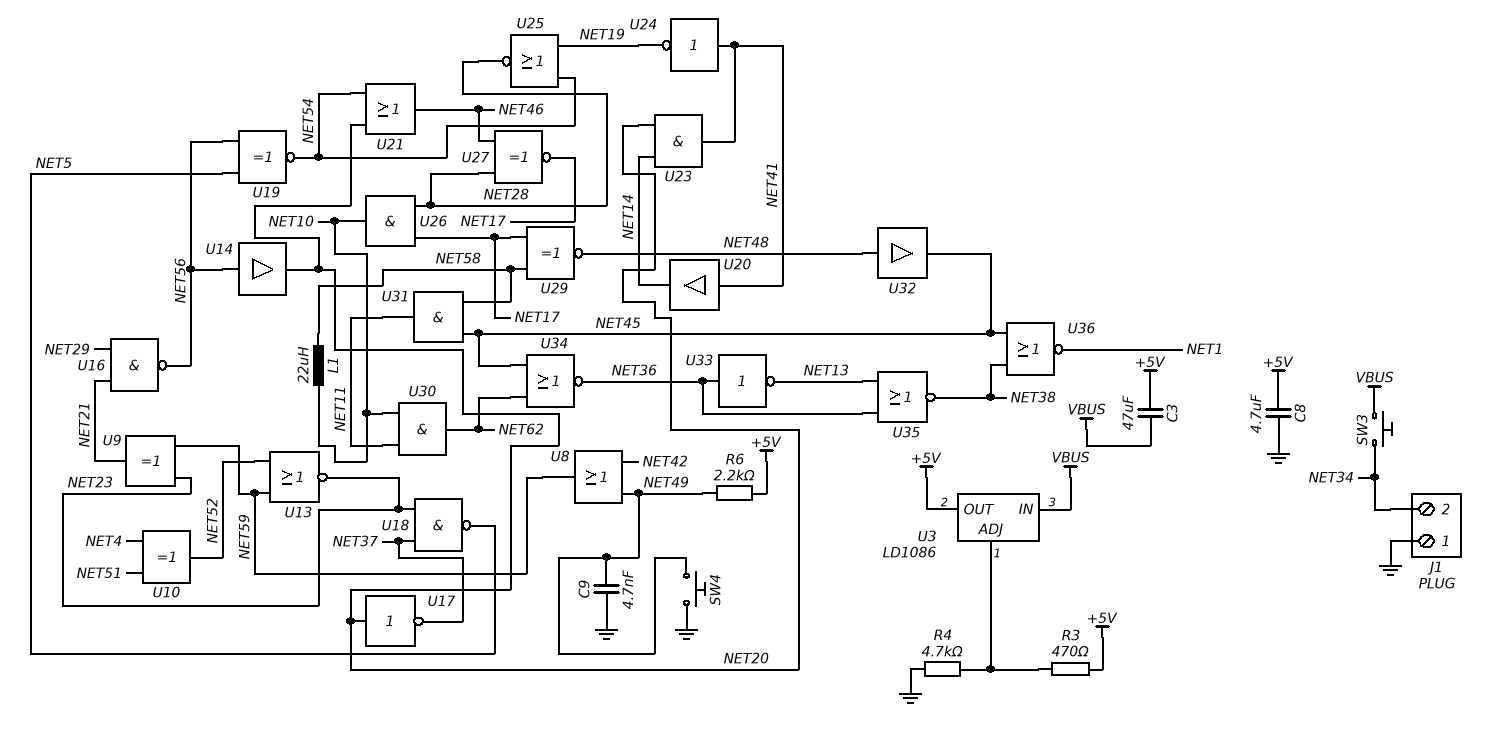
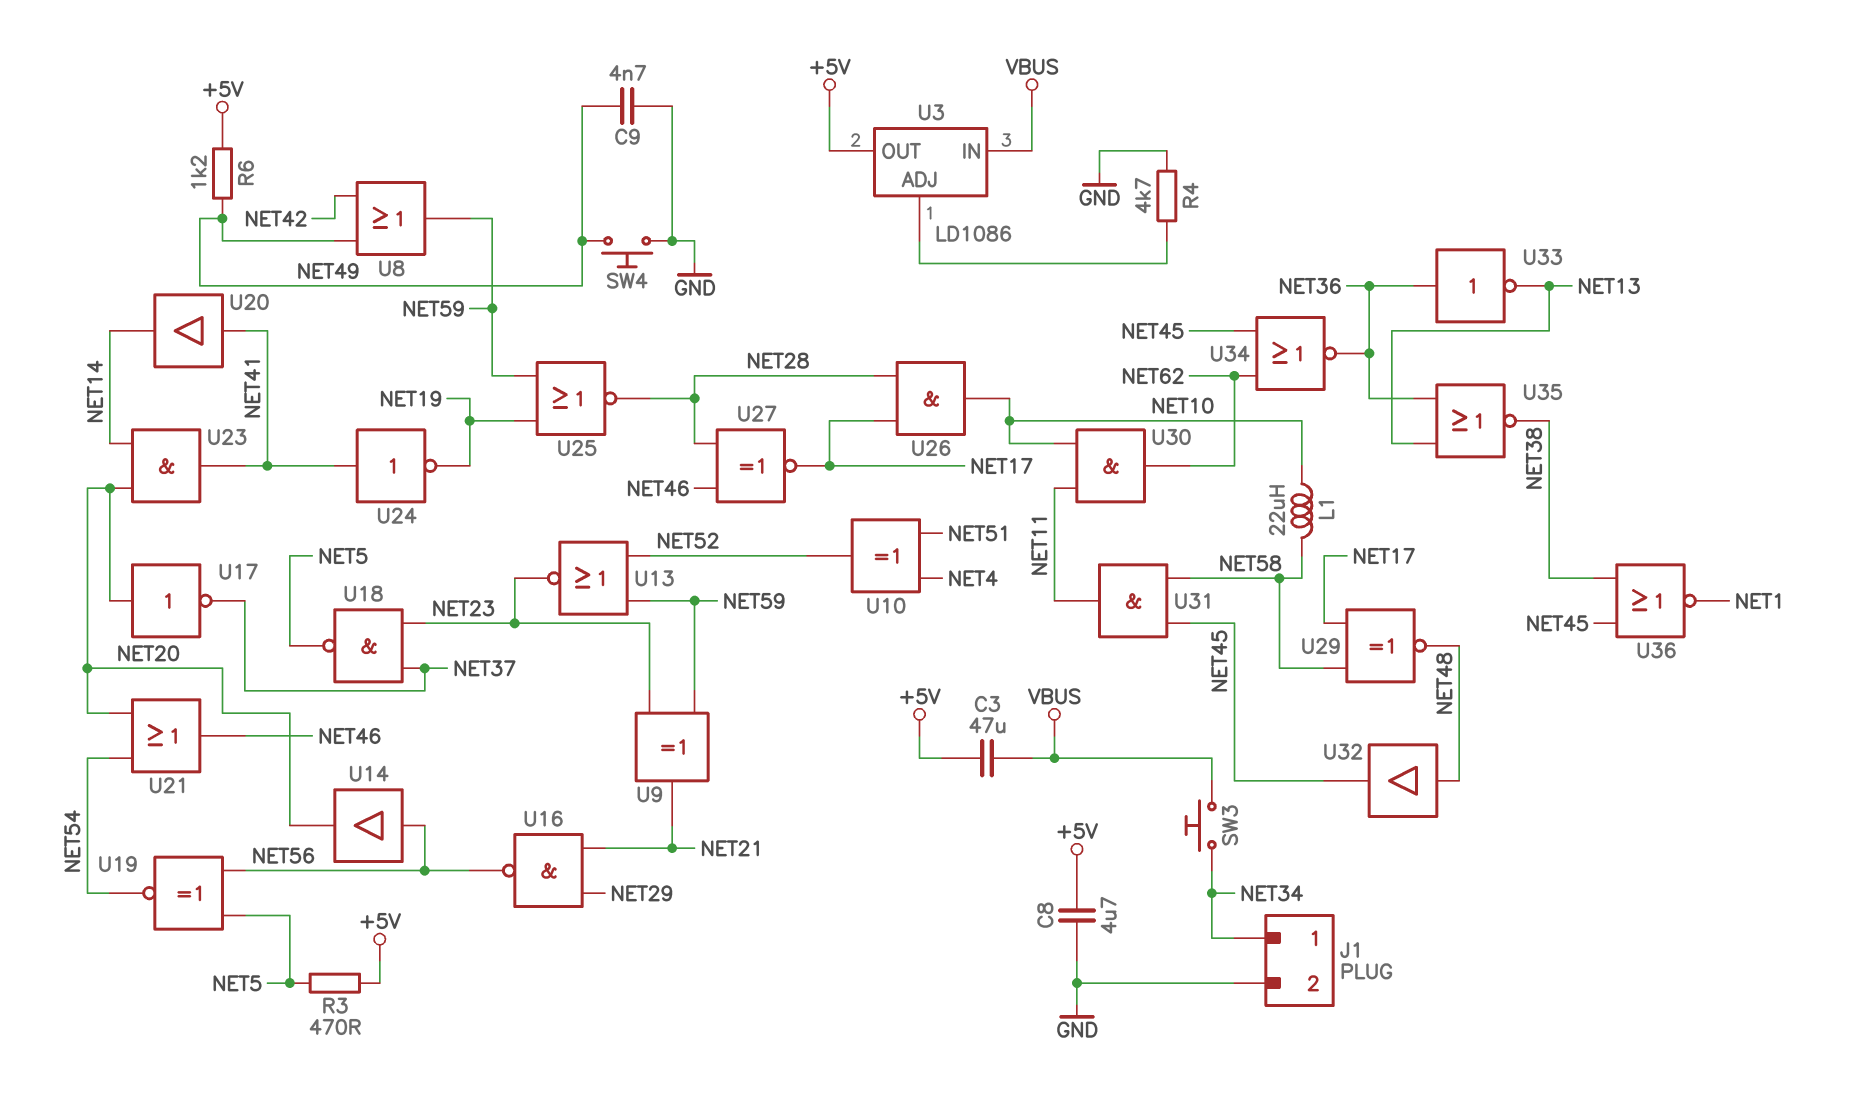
J1 pin 1: GND -> NET34
J1 pin 2: NET34 -> GND
R3: 470 (+5V, U3/ADJ) -> 470 (+5V, NET5)
R6: 2.2k (+5V, NET49) -> 1.2k (+5V, NET49)
U25: NOR (in NET19, in NET54, out NET28) -> NOR (in NET19, in NET59, out NET28)

